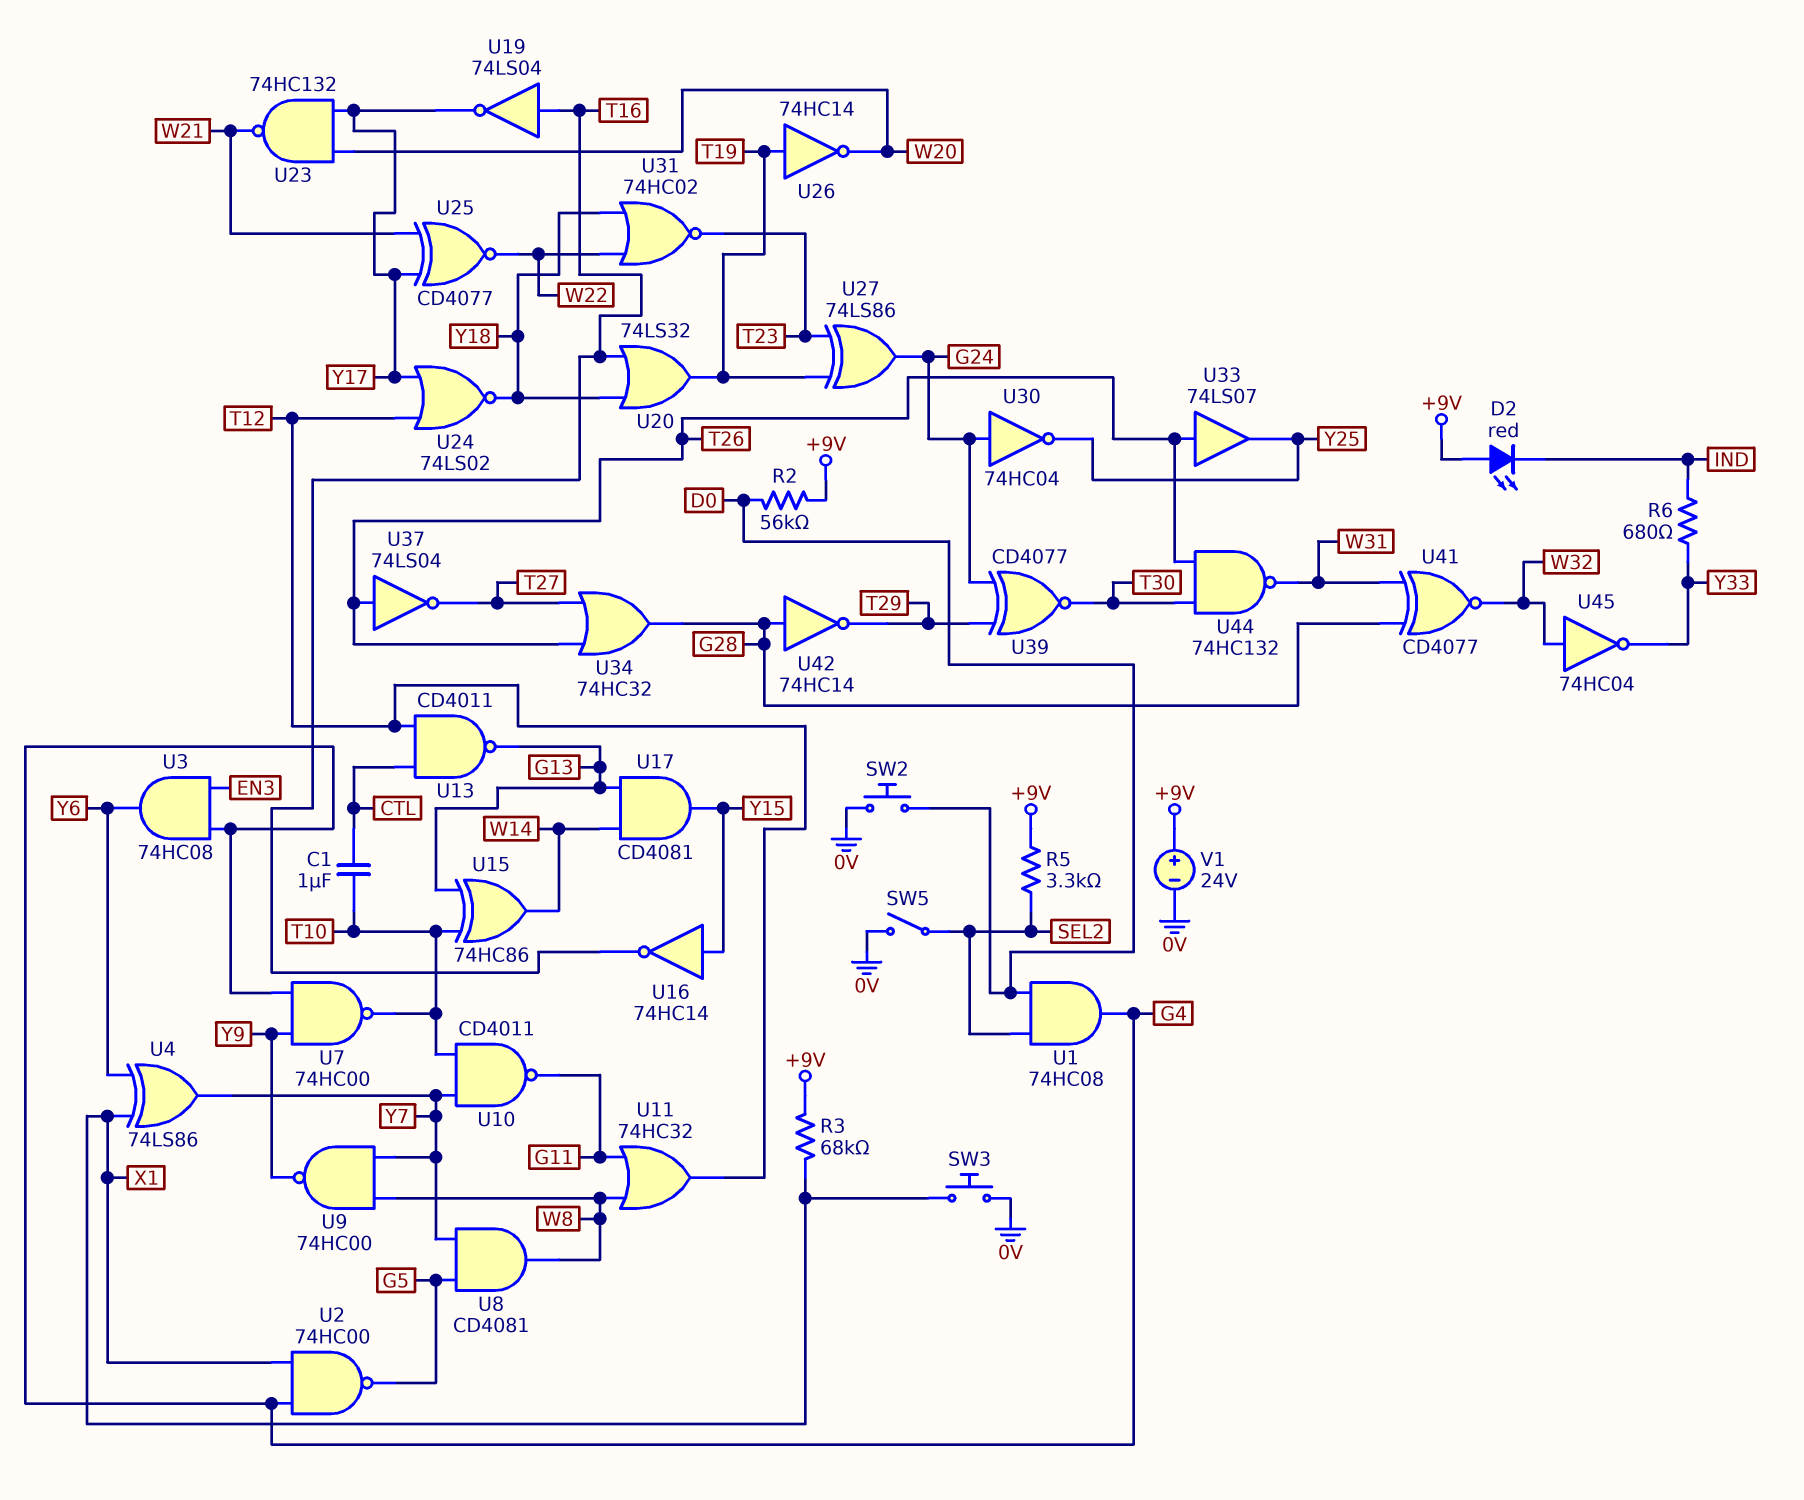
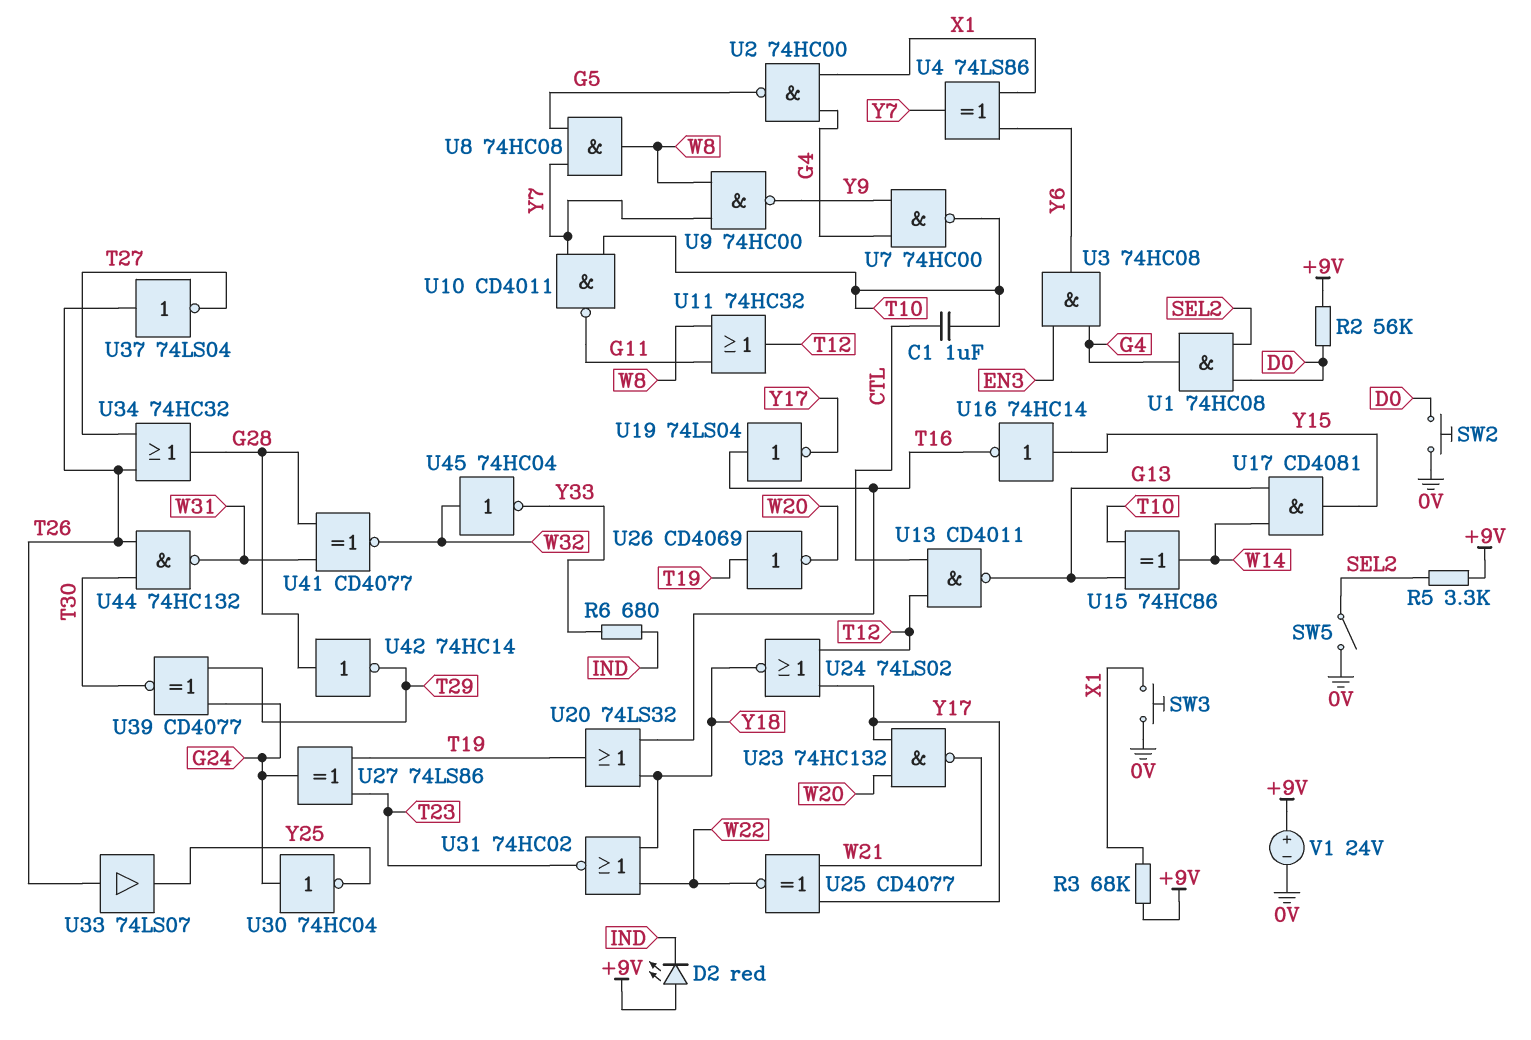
U8: AND CD4081 (in G5, in Y7, out W8) -> AND 74HC08 (in G5, in Y7, out W8)
U26: NOT 74HC14 (in T19, out W20) -> NOT CD4069 (in T19, out W20)

